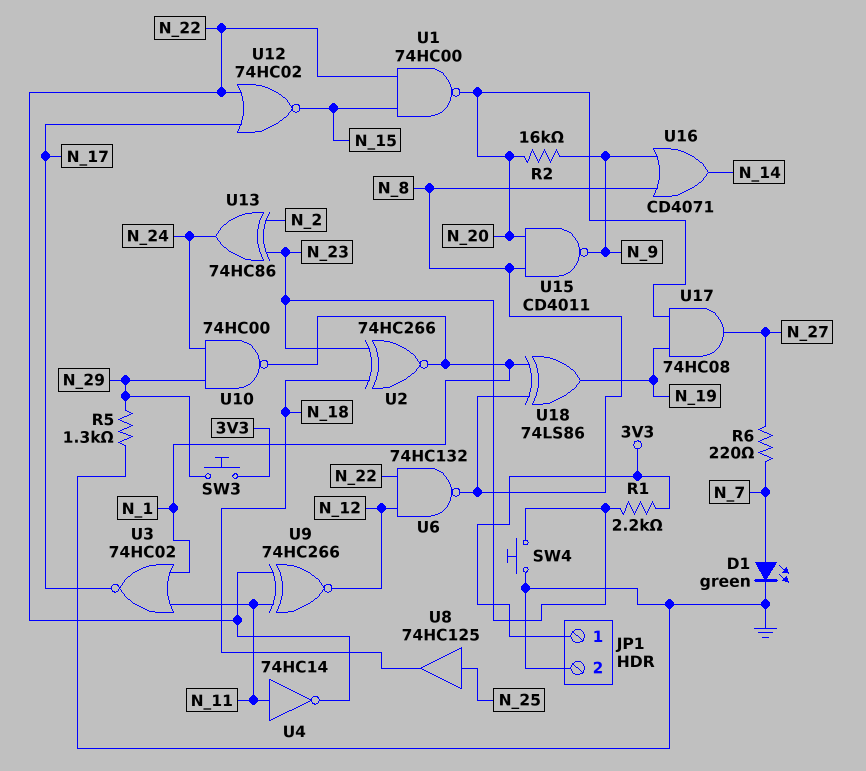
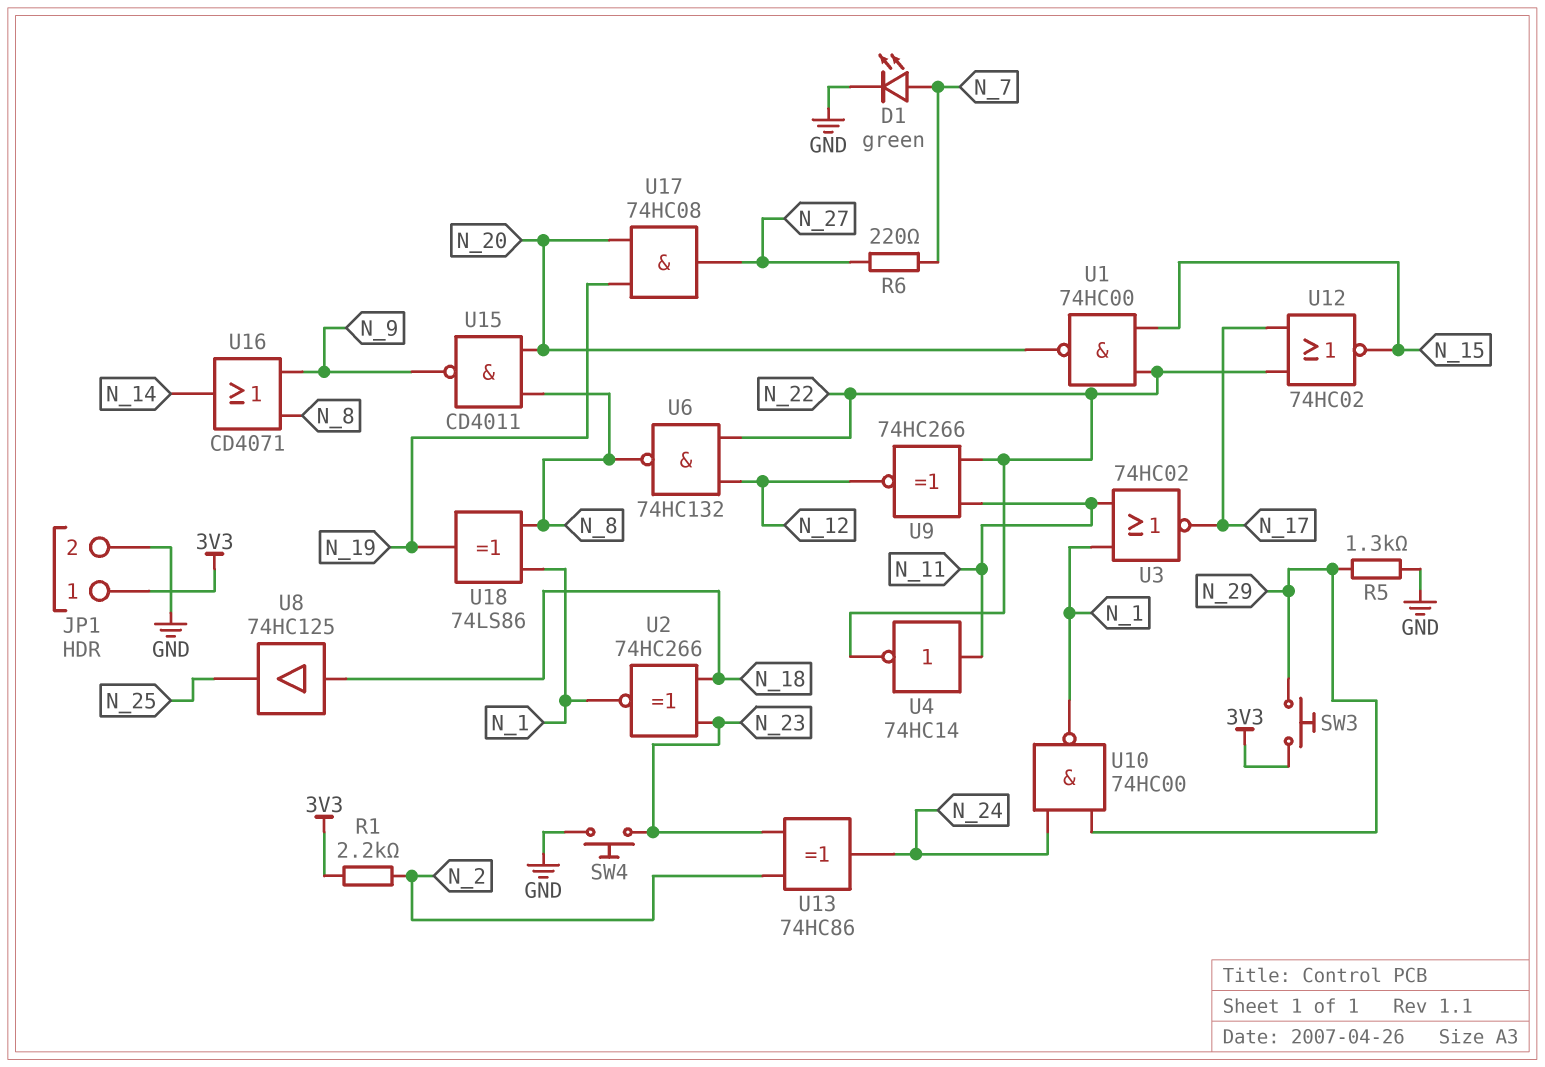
R1: 2.2k (3V3, N_23) -> 2.2k (3V3, N_2)
R2: 16k (N_9, N_20) -> none
U8: buffer 74HC125 (in N_25, out N_18) -> buffer 74HC125 (in N_18, out N_25)

